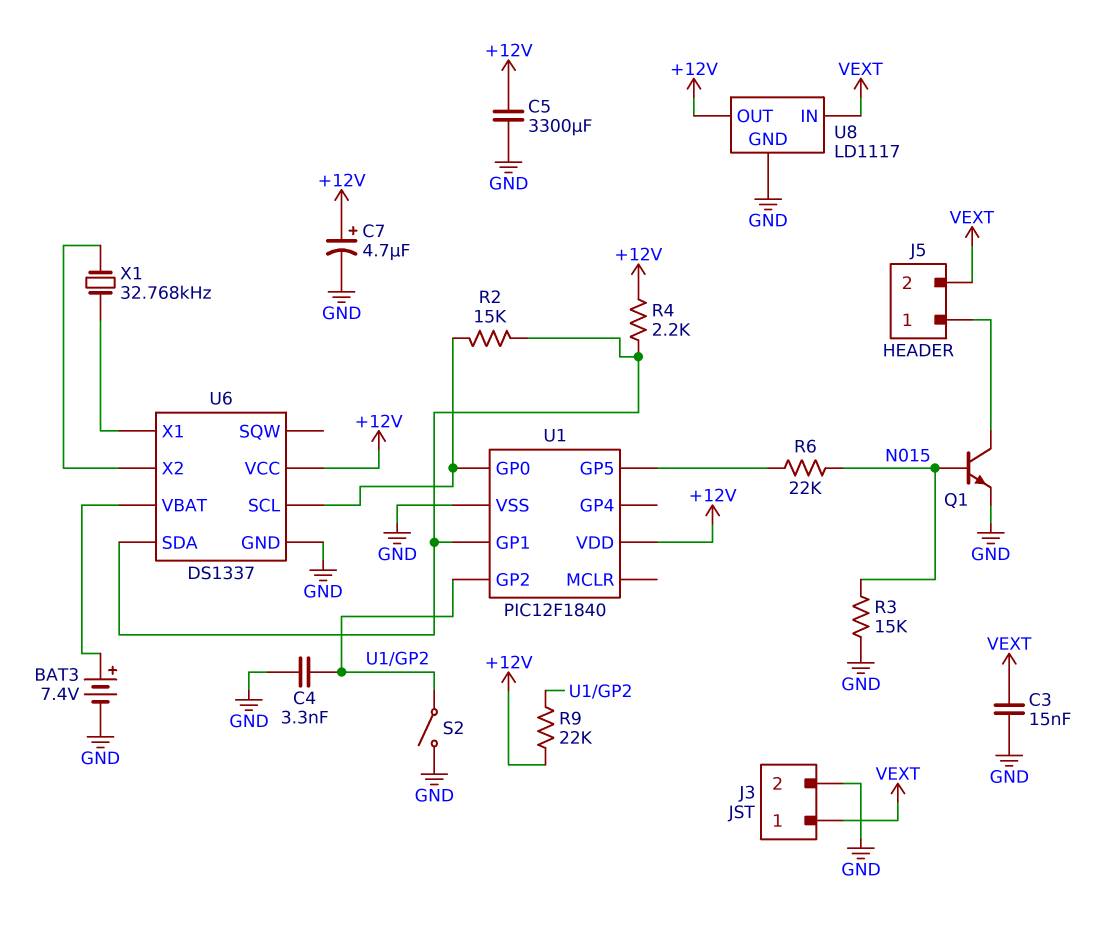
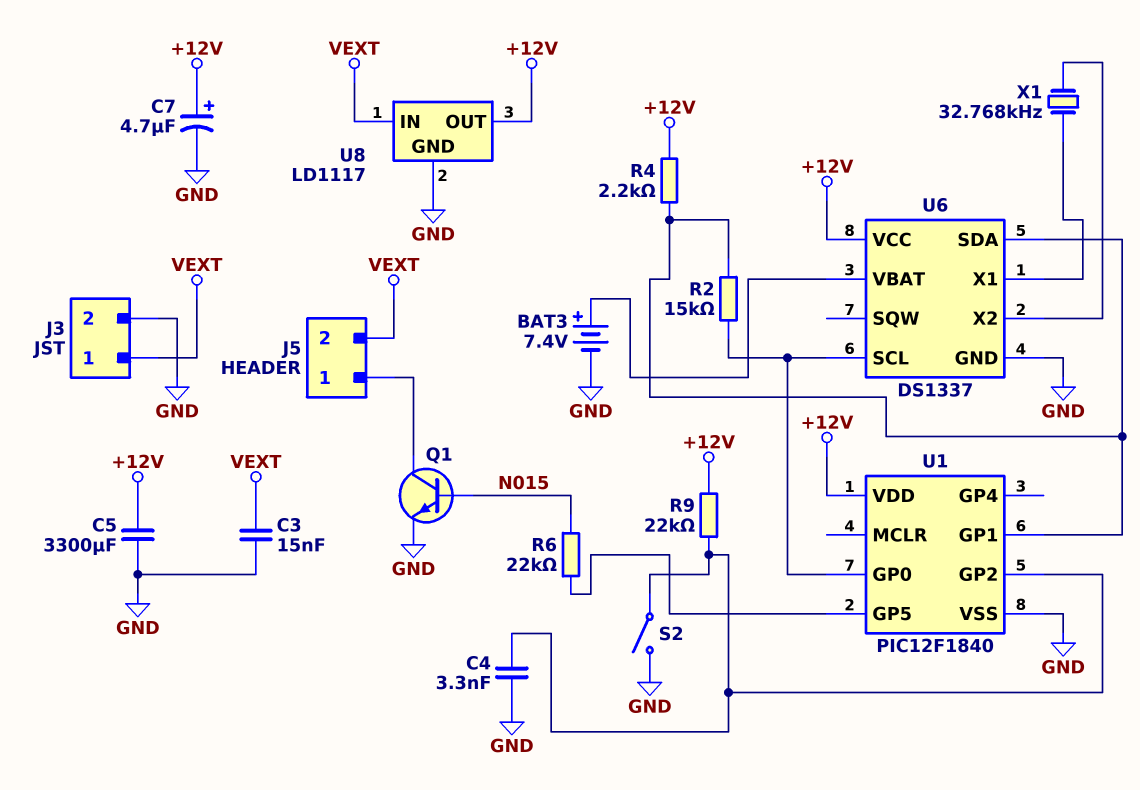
R3: 15k (GND, N015) -> none

